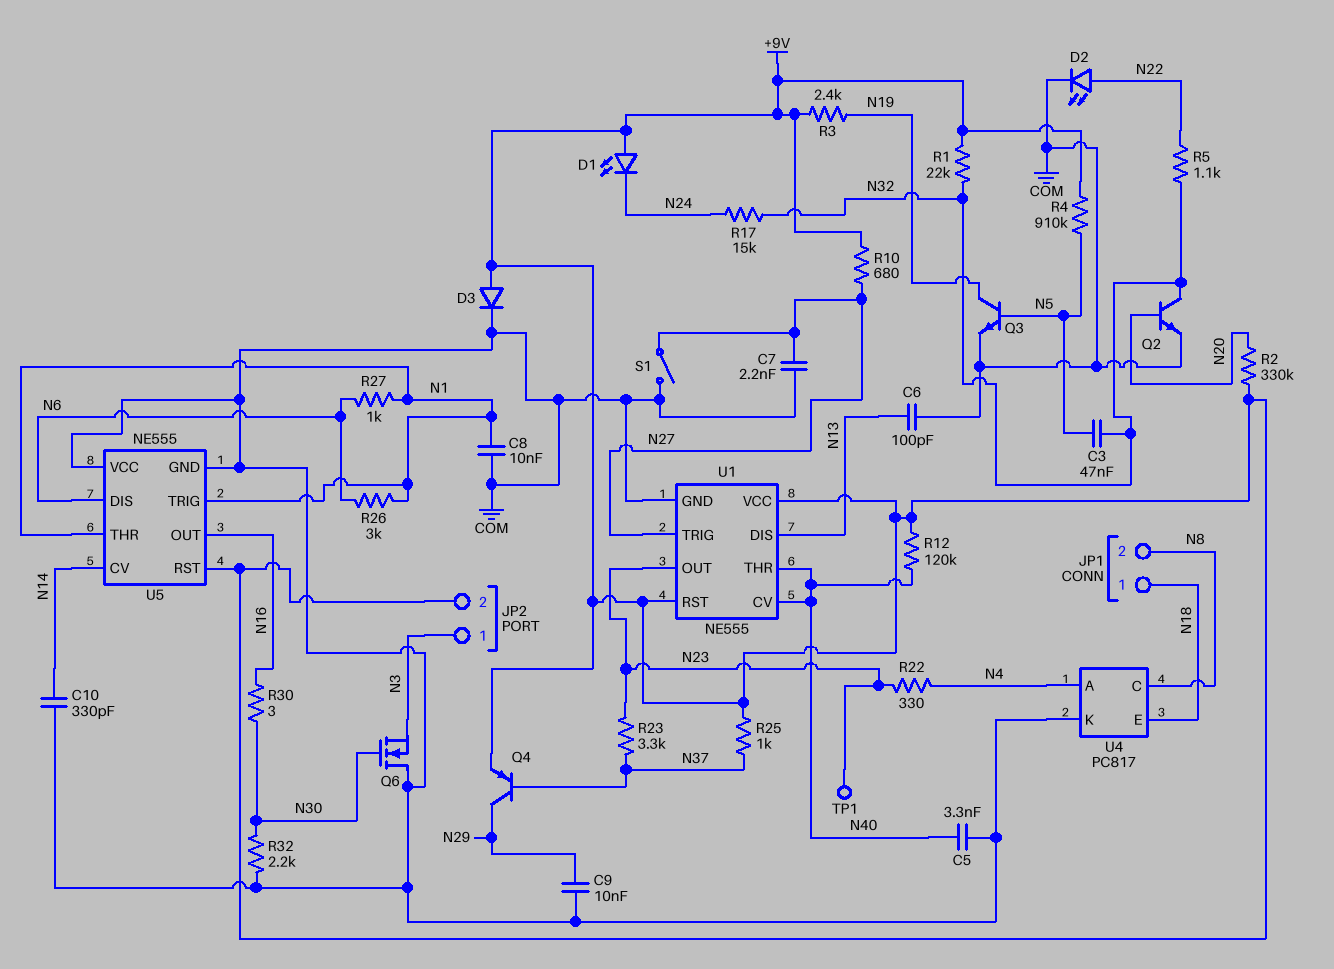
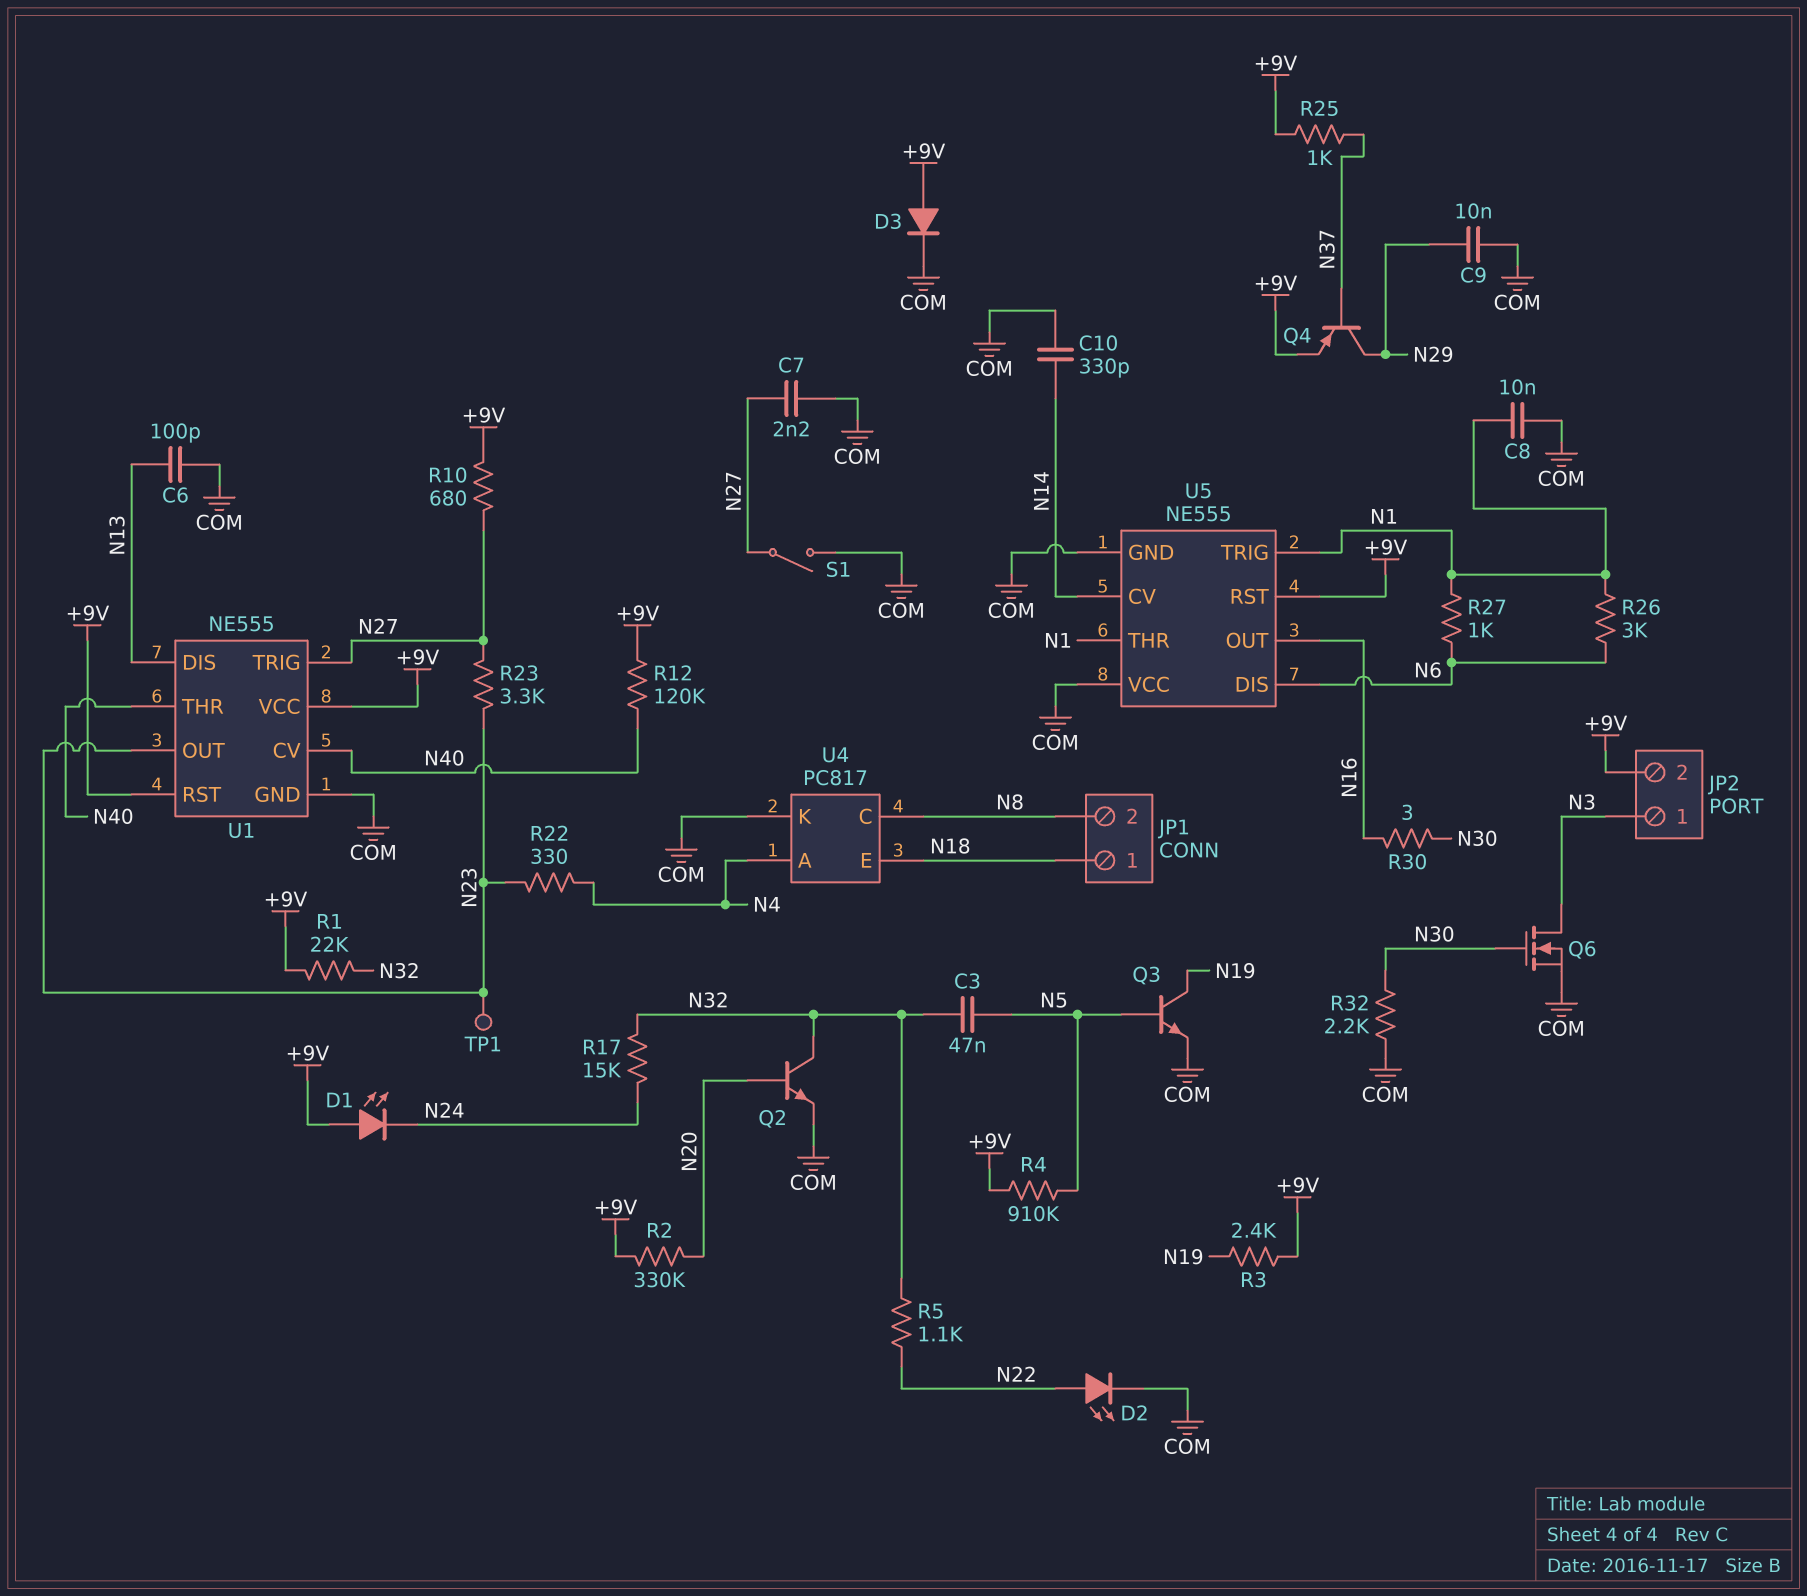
C5: 3.3nF (COM, N40) -> none
Q6: NMOS (G N30, D COM, S N3) -> NMOS (G N30, D N3, S COM)
R23: 3.3k (N23, N37) -> 3.3k (N23, N27)

